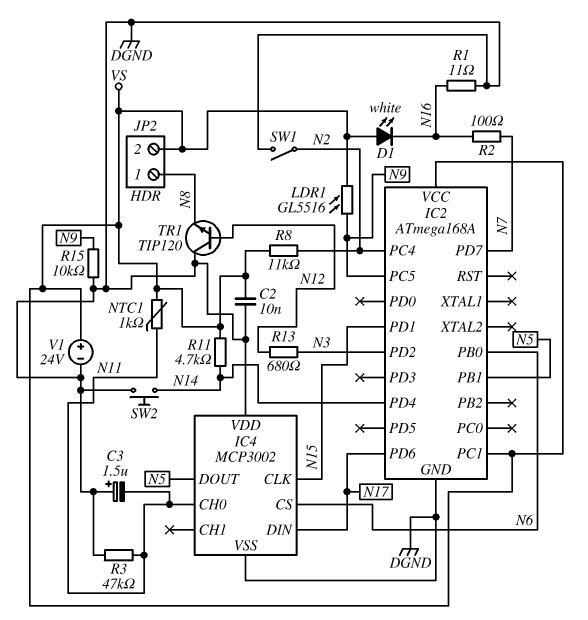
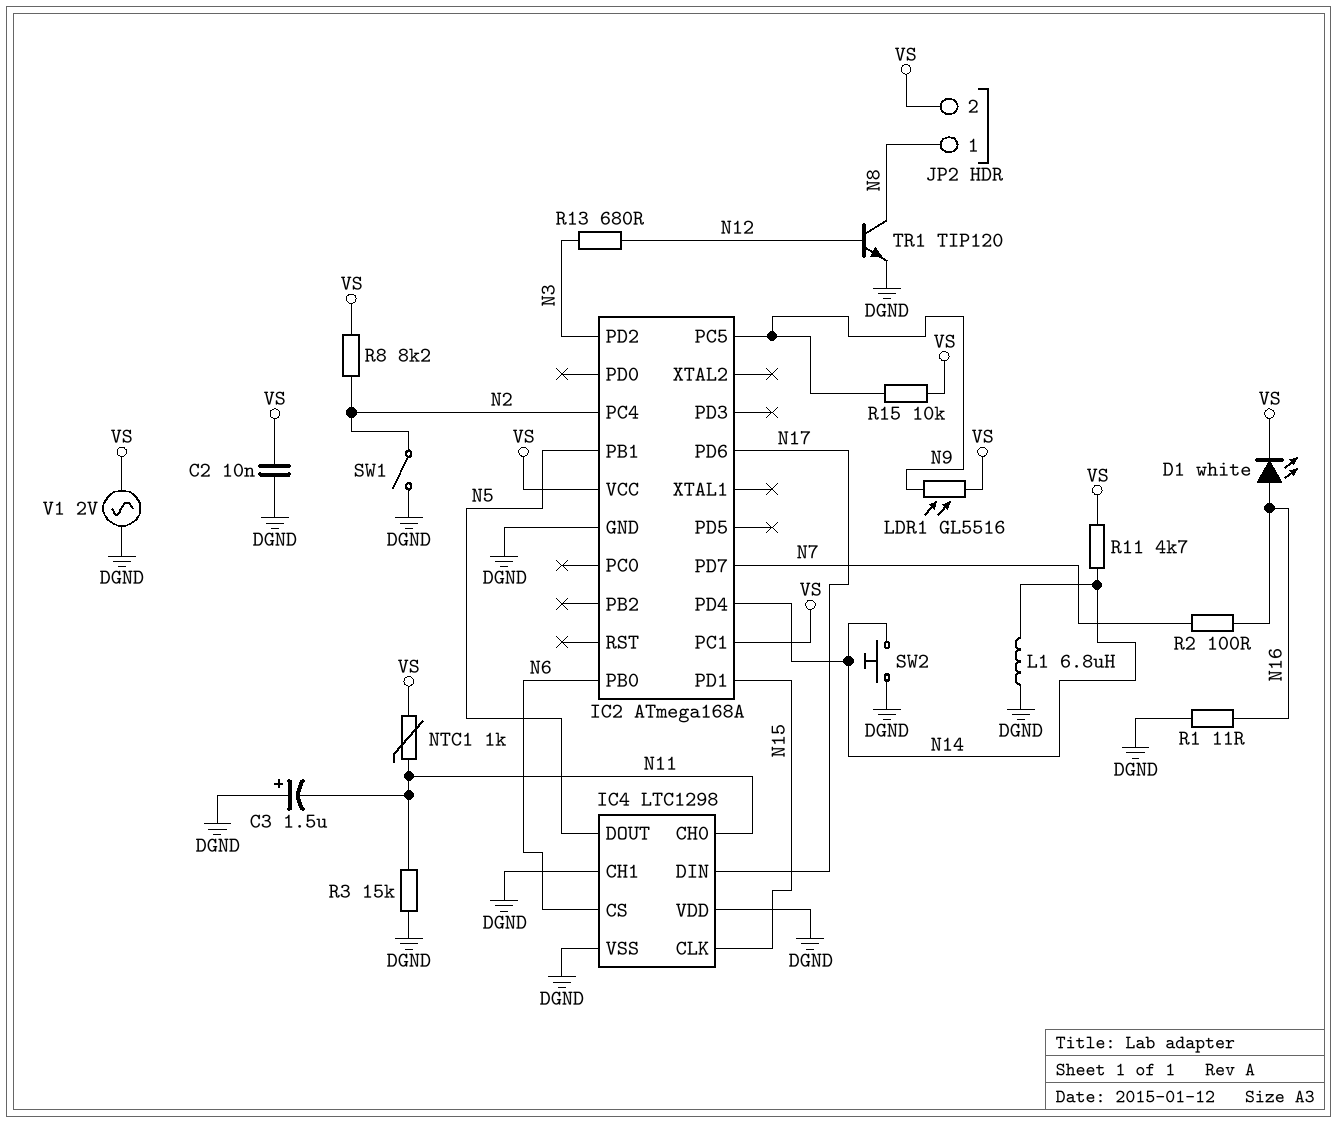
D1: LED white (A VS, K N16) -> LED white (A N16, K VS)
IC4: MCP3002 -> LTC1298
IC4 pin CH1: none -> DGND
L1: none -> 6.8uH (DGND, N14)
R3: 47k (DGND, N11) -> 15k (DGND, N11)
R8: 11k (N2, VS) -> 8.2k (N2, VS)
R15: 10k (DGND, N9) -> 10k (N9, VS)
TR1: NPN TIP120 (B N12, C DGND, E N8) -> NPN TIP120 (B N12, C N8, E DGND)
V1: 24V (plus VS, minus DGND) -> AC 2V (DGND, VS)

